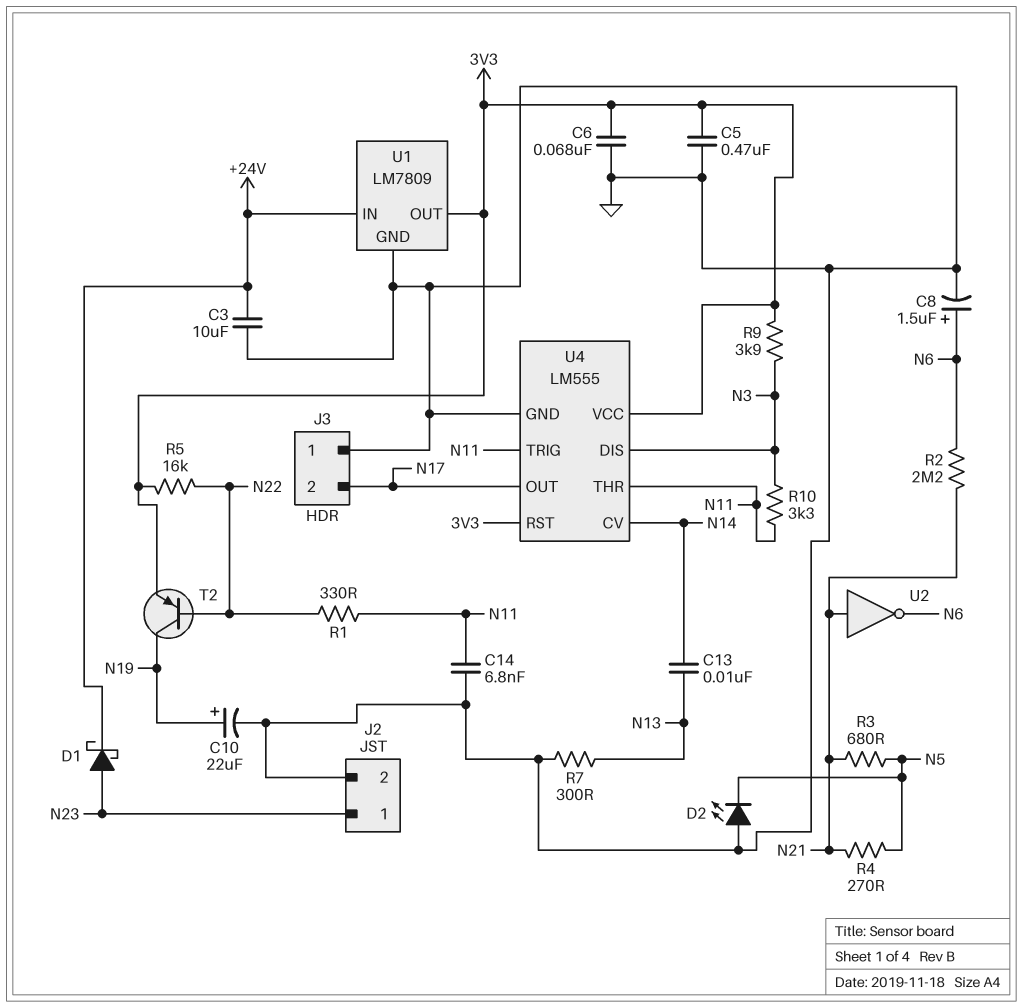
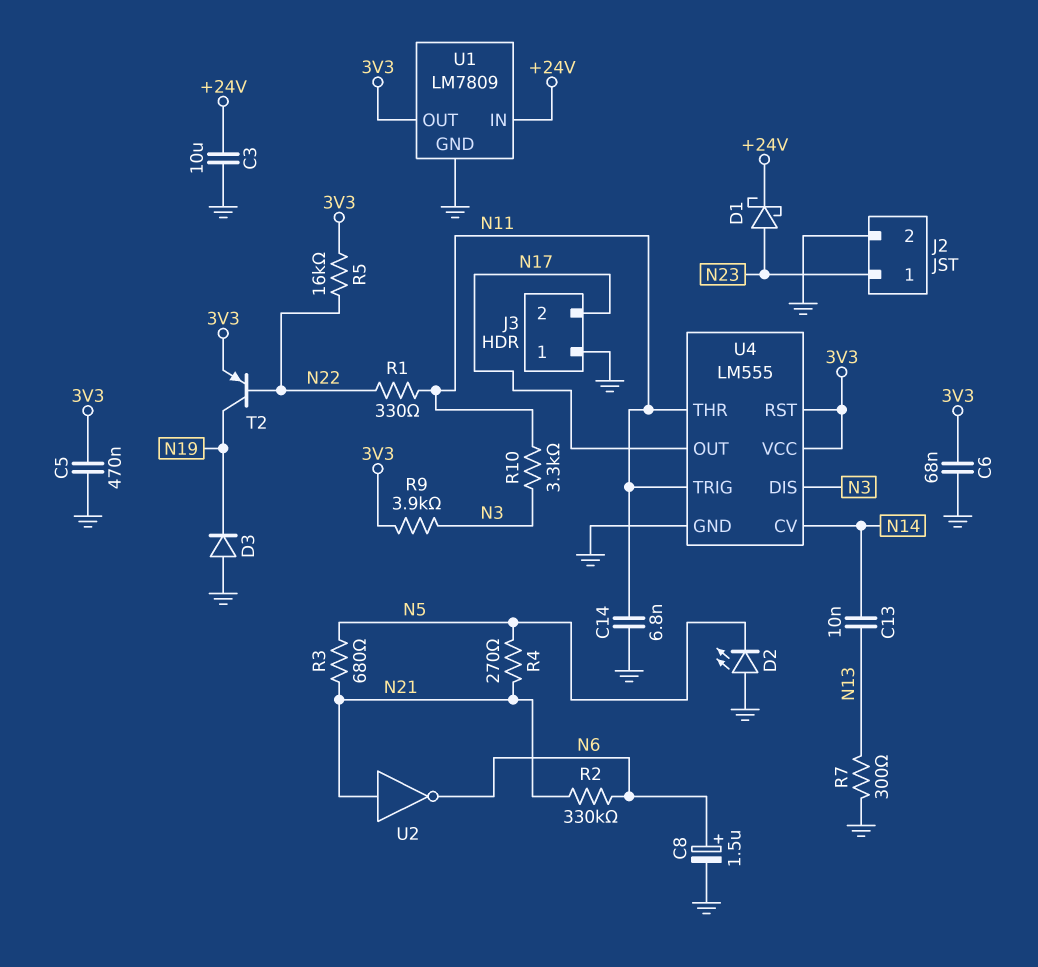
C10: 22uF (plus N19, minus GND) -> none
D3: none -> diode (A GND, K N19)
R2: 2.2M (N6, N21) -> 330k (N6, N21)

